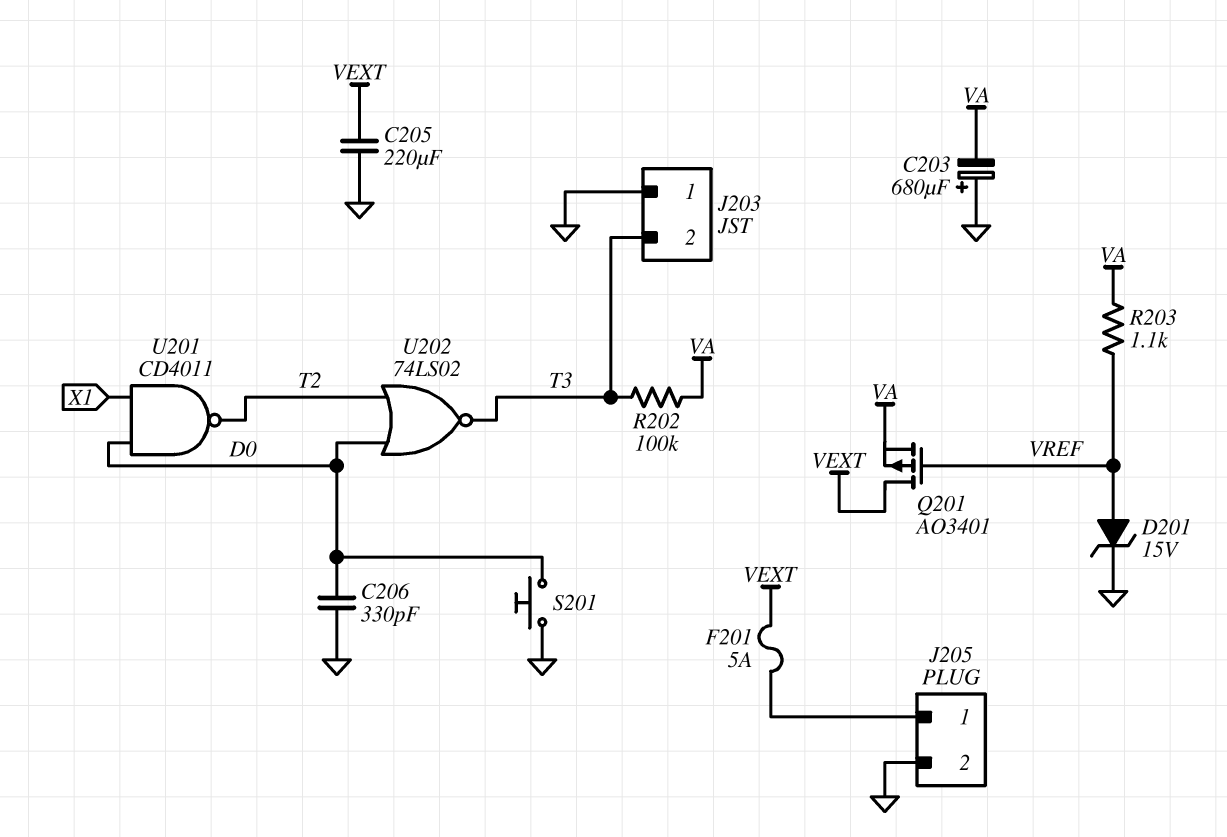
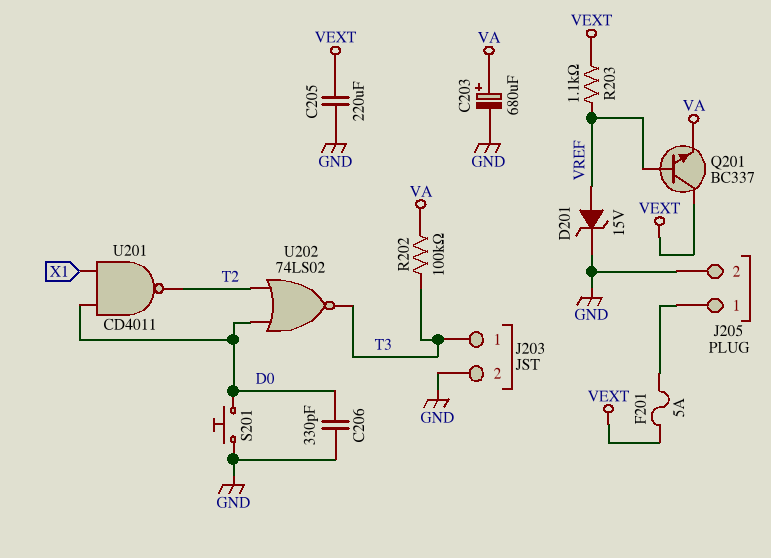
C203: 680uF (plus GND, minus VA) -> 680uF (plus VA, minus GND)
J203 pin 1: GND -> T3
J203 pin 2: T3 -> GND
Q201: PMOS AO3401 (G VREF, D VEXT, S VA) -> NPN BC337 (B VREF, C VEXT, E VA)
R203: 1.1k (VA, VREF) -> 1.1k (VEXT, VREF)

